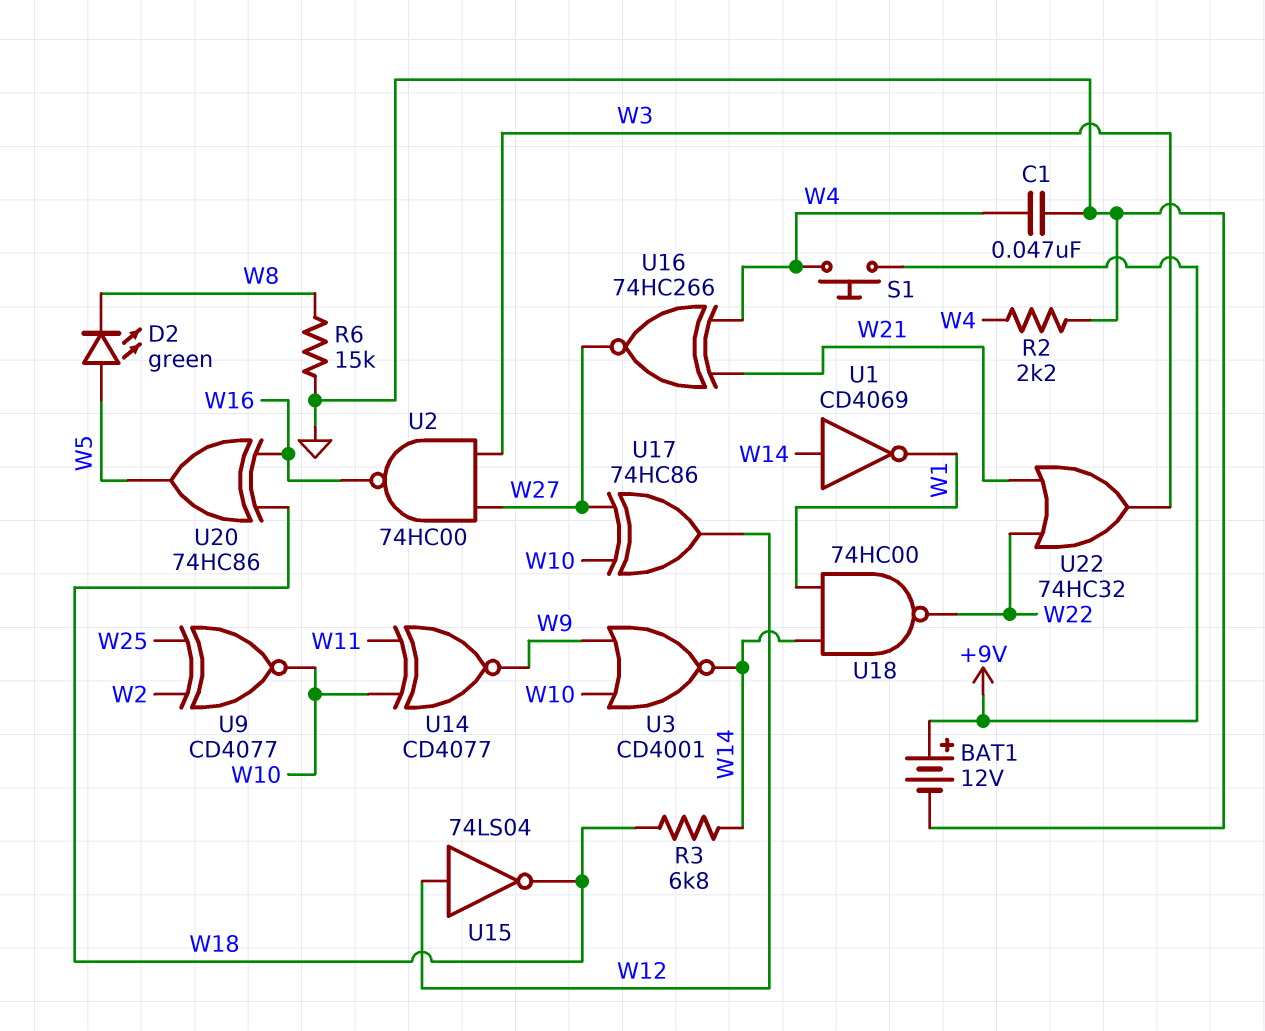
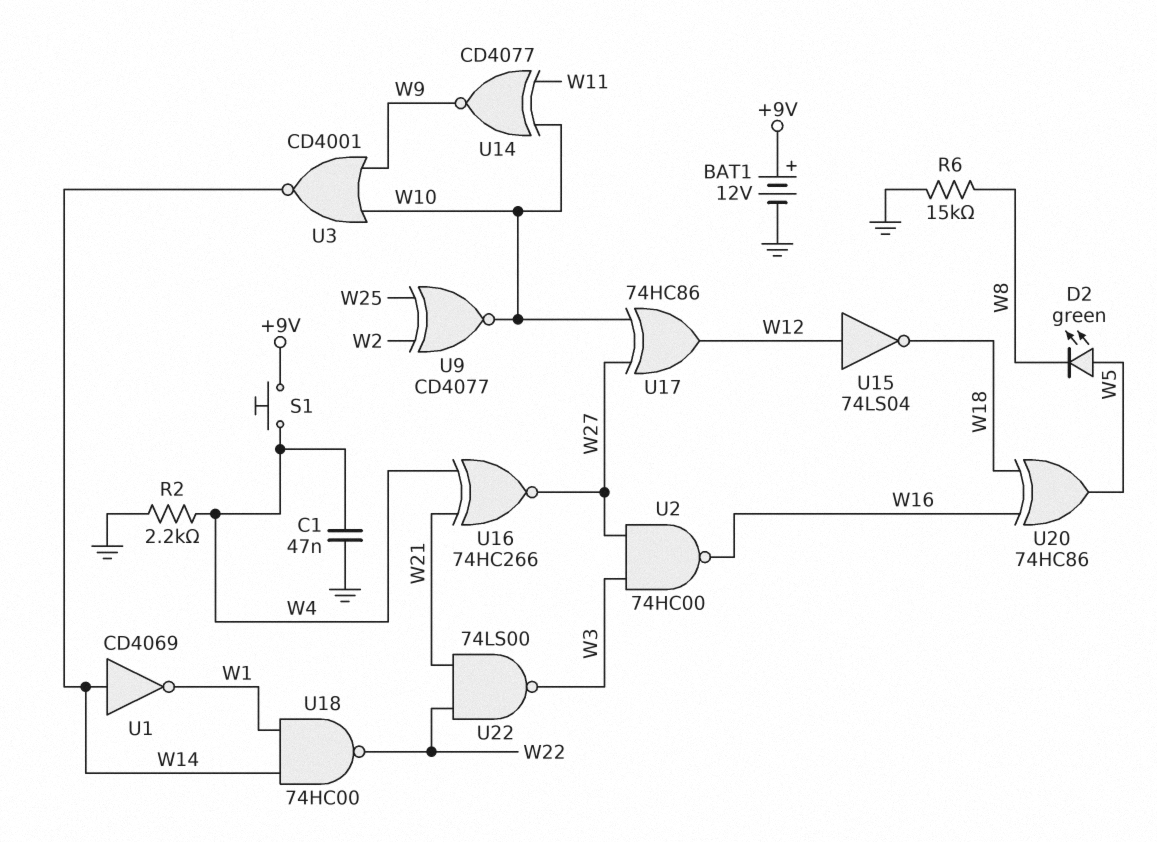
R3: 6.8k (W14, W18) -> none
U22: OR 74HC32 (in W21, in W22, out W3) -> NAND 74LS00 (in W21, in W22, out W3)

